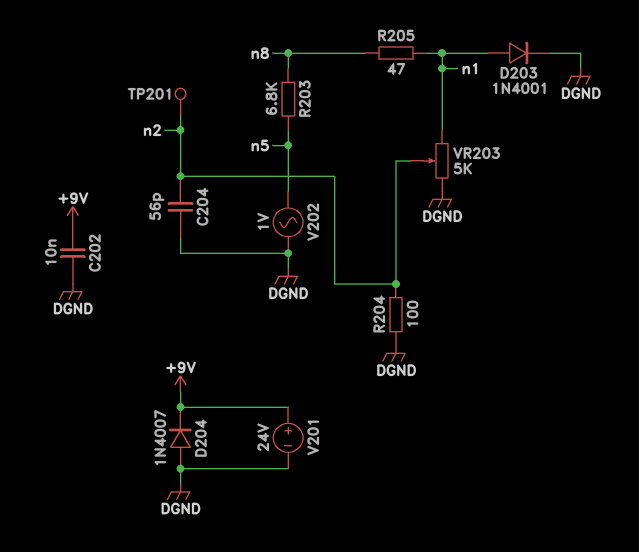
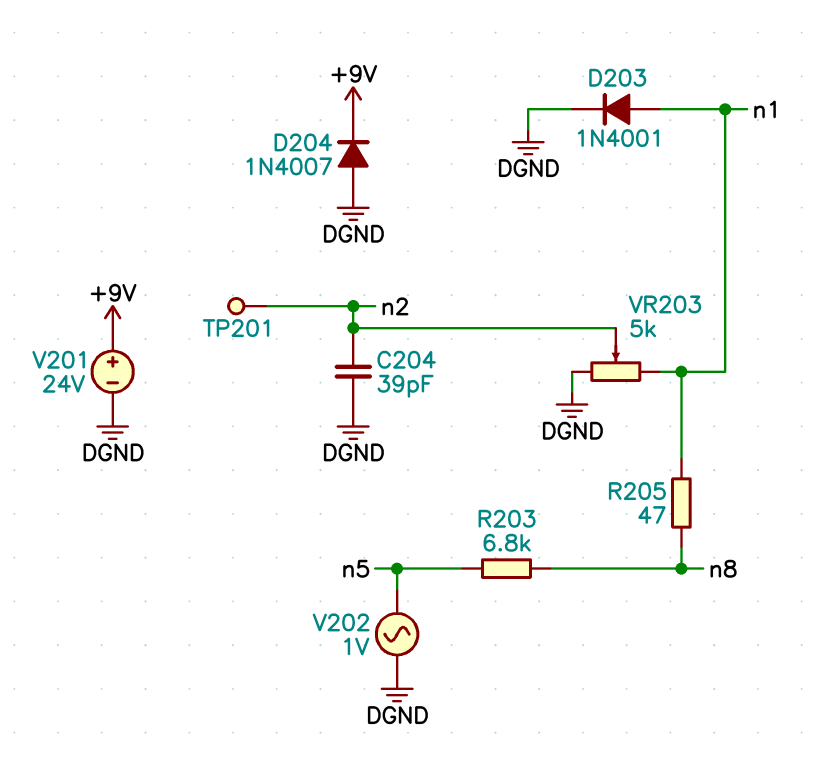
C202: 10nF (+9V, DGND) -> none
C204: 56pF (DGND, n2) -> 39pF (DGND, n2)
R204: 100 (DGND, n2) -> none

